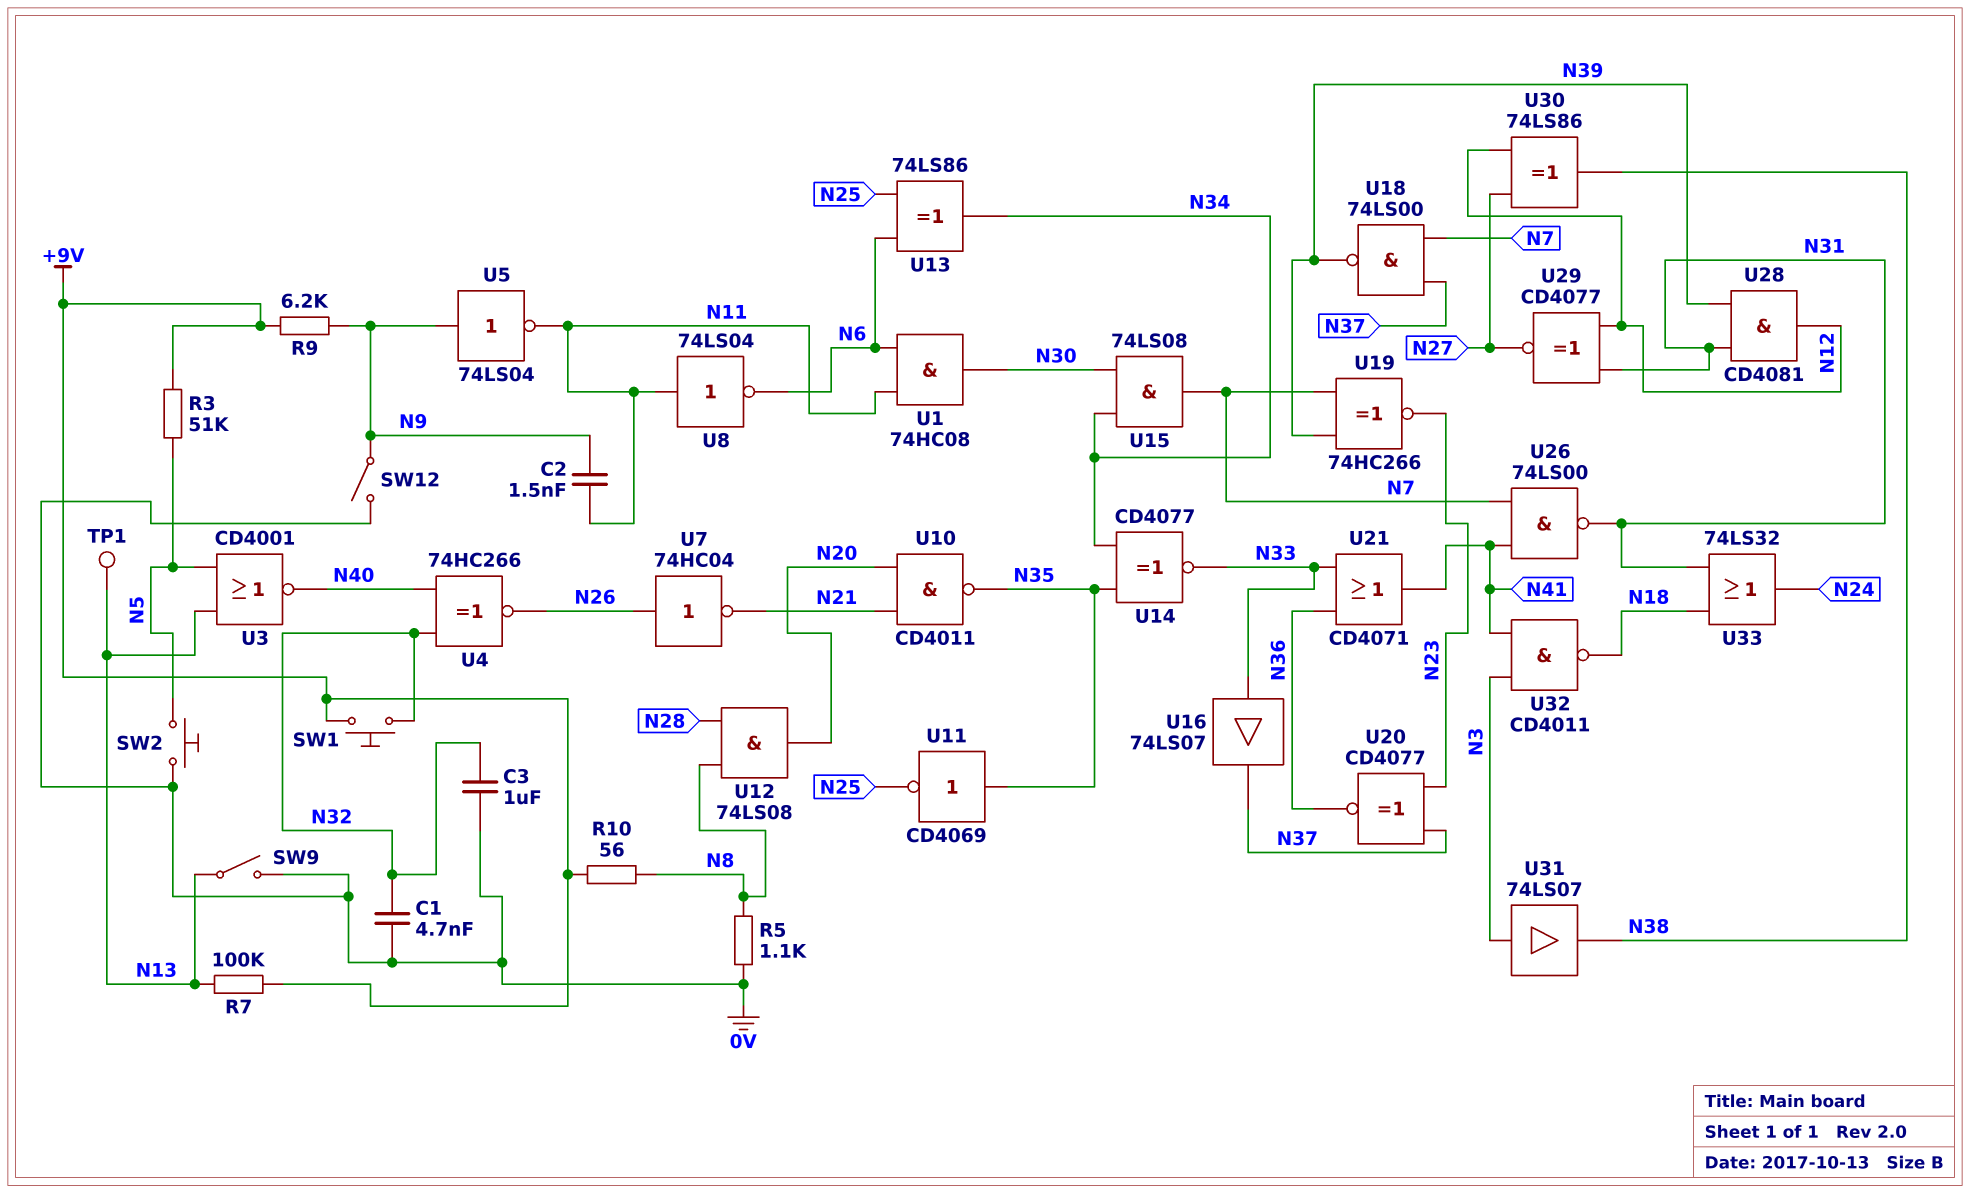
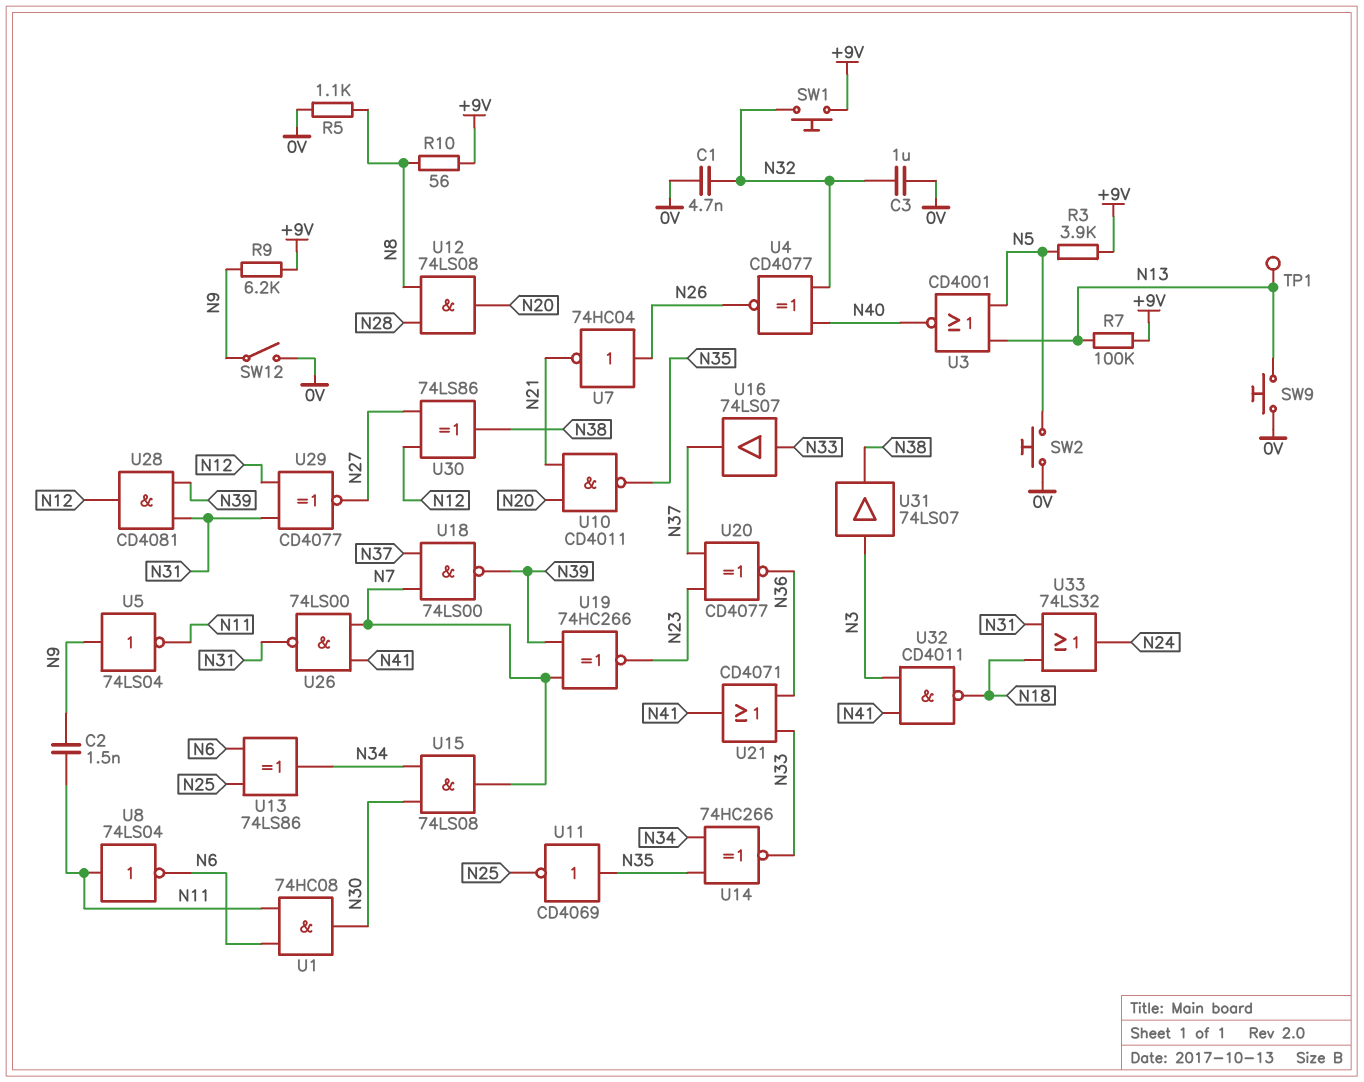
R3: 51k (+9V, N5) -> 3.9k (+9V, N5)
SW9: switch (0V, N13) -> button (0V, N13)
U4: XNOR 74HC266 (in N32, in N40, out N26) -> XNOR CD4077 (in N32, in N40, out N26)
U14: XNOR CD4077 (in N34, in N35, out N33) -> XNOR 74HC266 (in N34, in N35, out N33)

